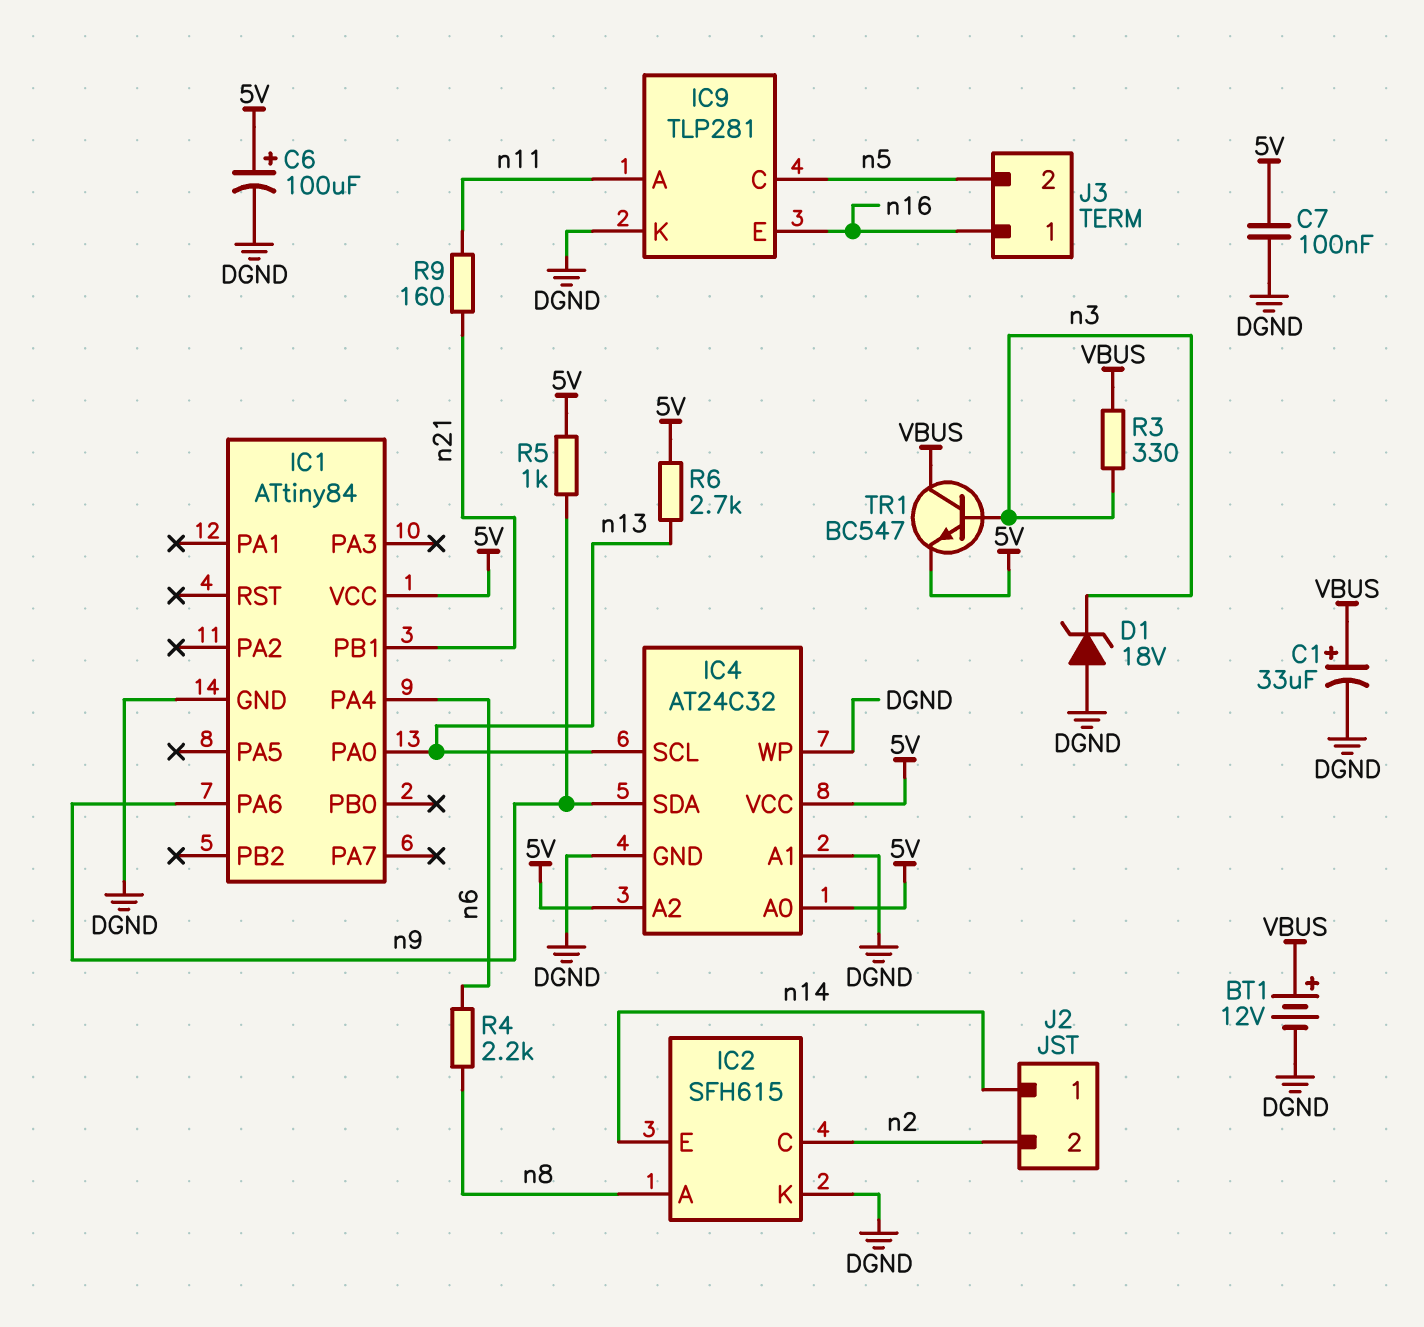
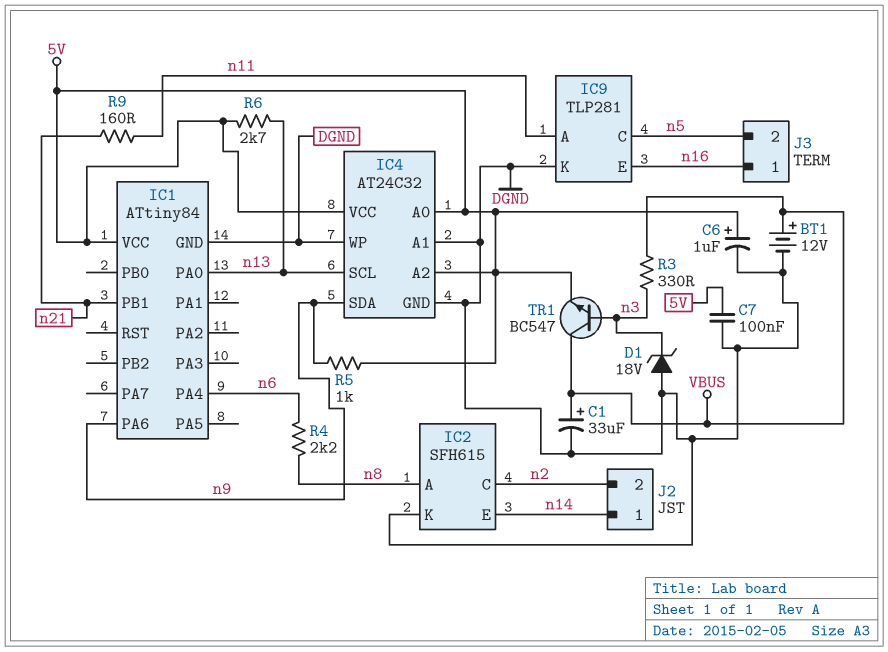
C6: 100uF (plus 5V, minus DGND) -> 1uF (plus 5V, minus DGND)

